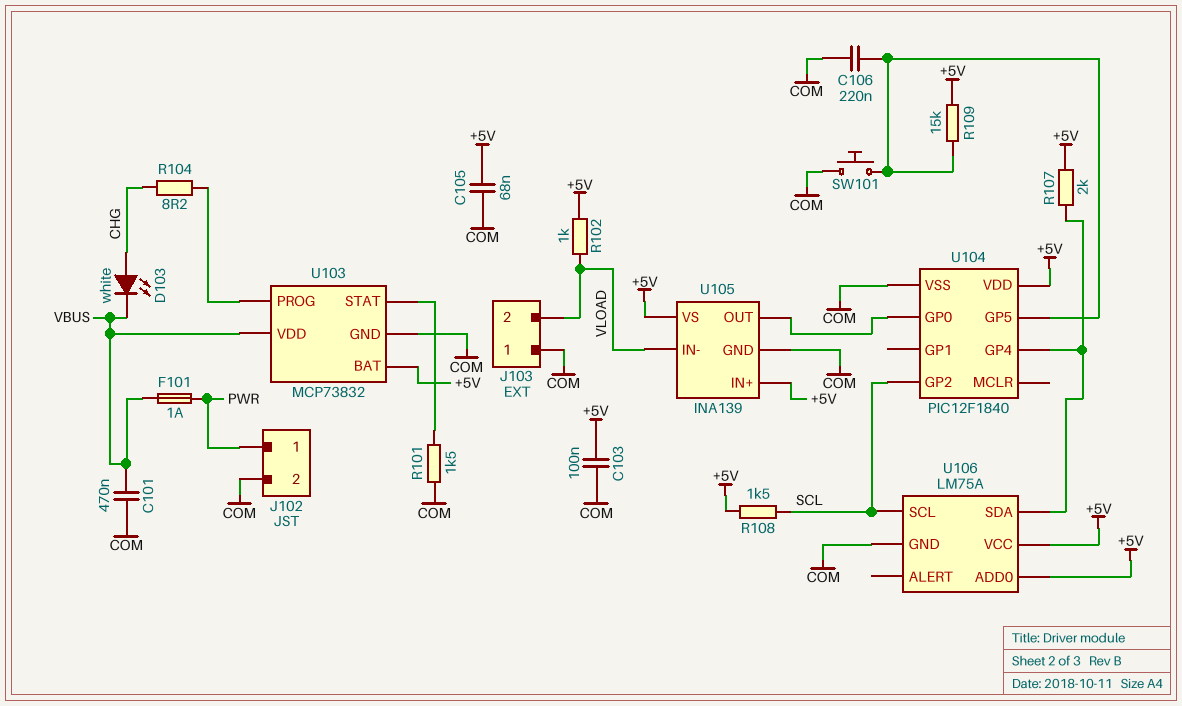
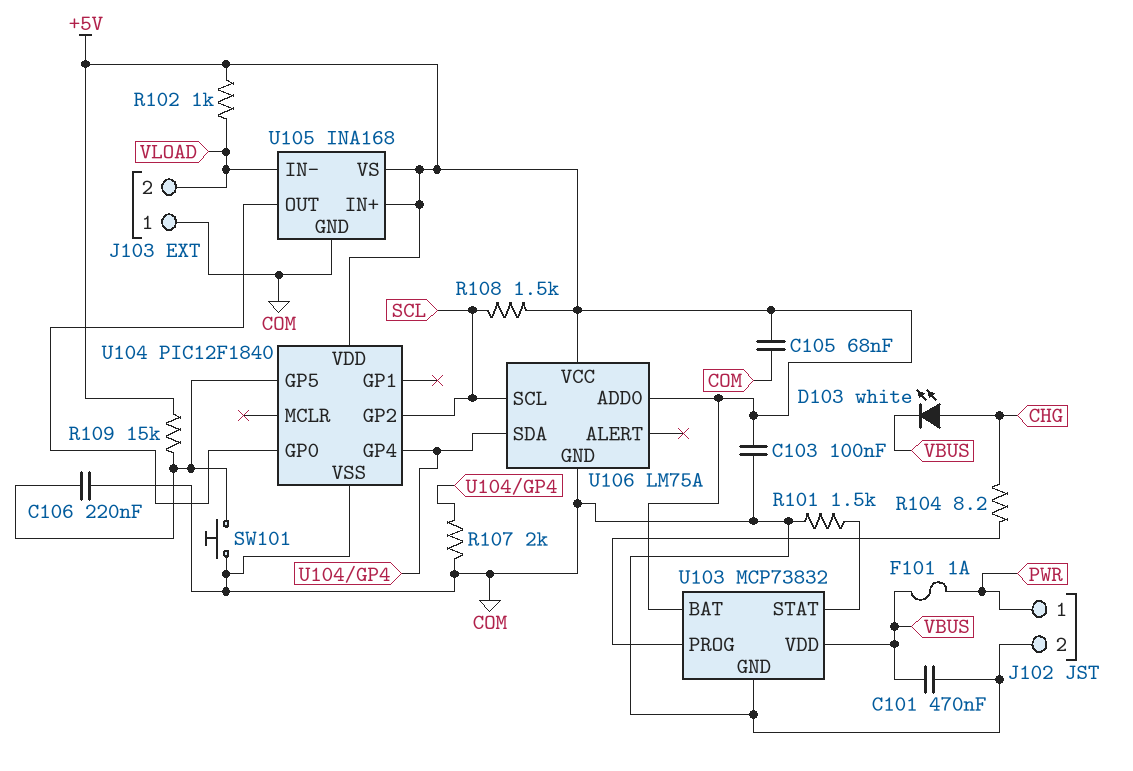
R107: 2k (+5V, U104/GP4) -> 2k (COM, U104/GP4)
U105: INA139 -> INA168

